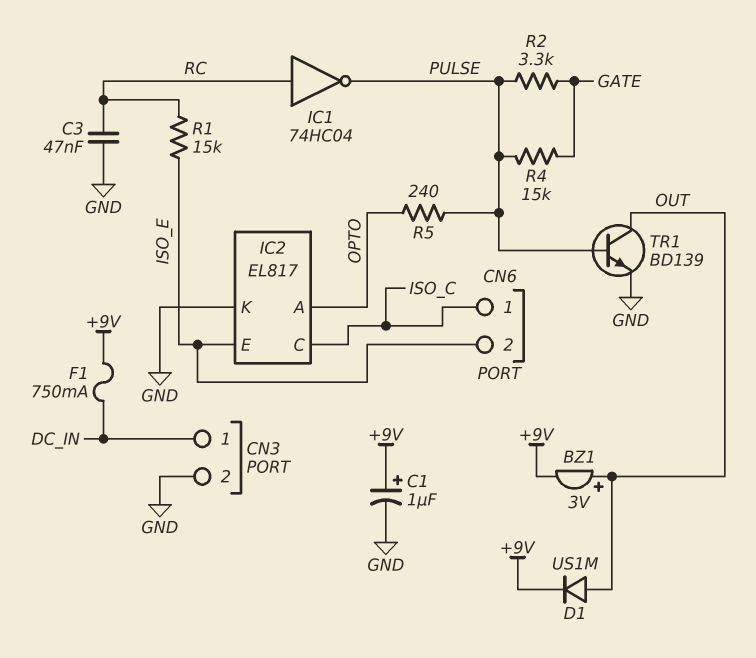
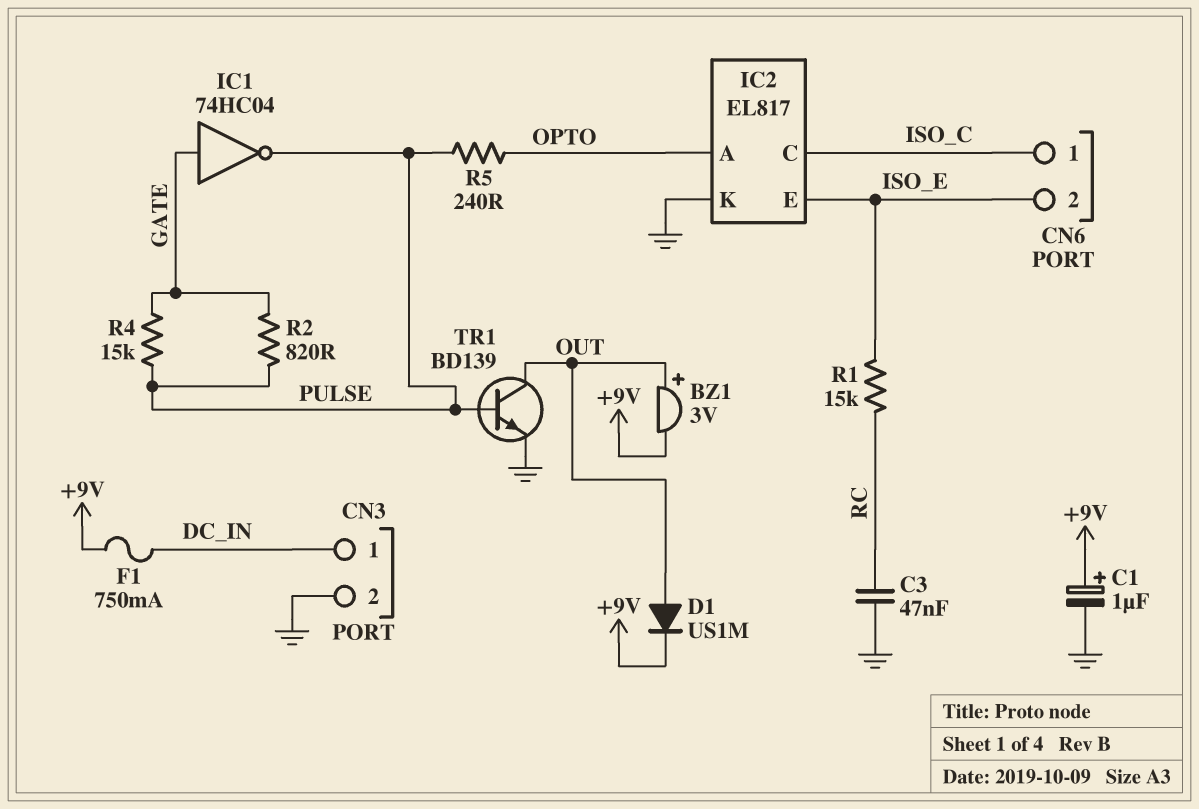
IC1: NOT 74HC04 (in RC, out PULSE) -> NOT 74HC04 (in GATE, out PULSE)
R2: 3.3k (GATE, PULSE) -> 820 (GATE, PULSE)

